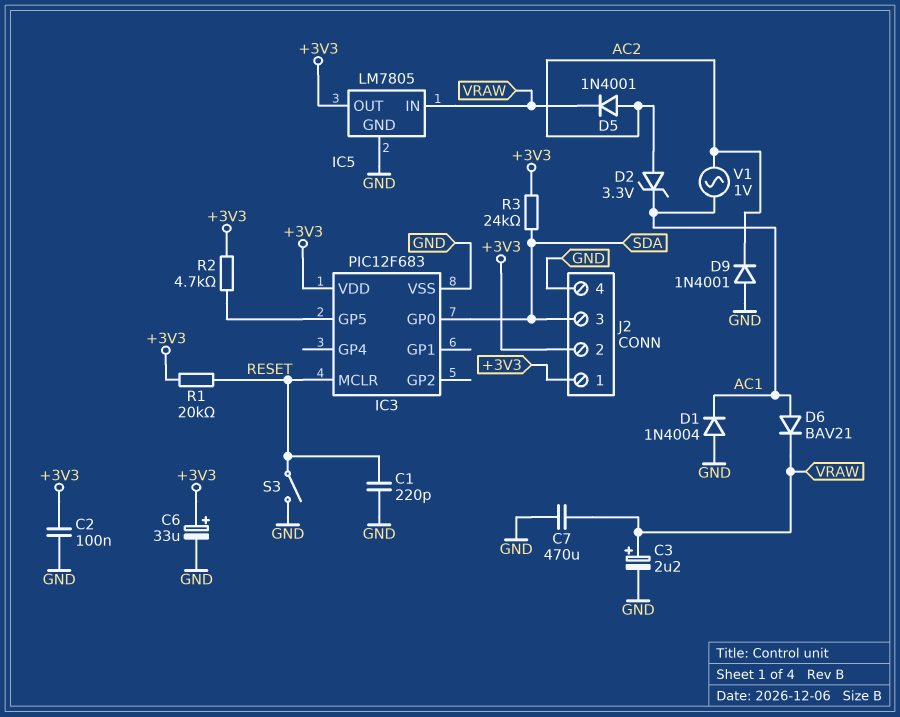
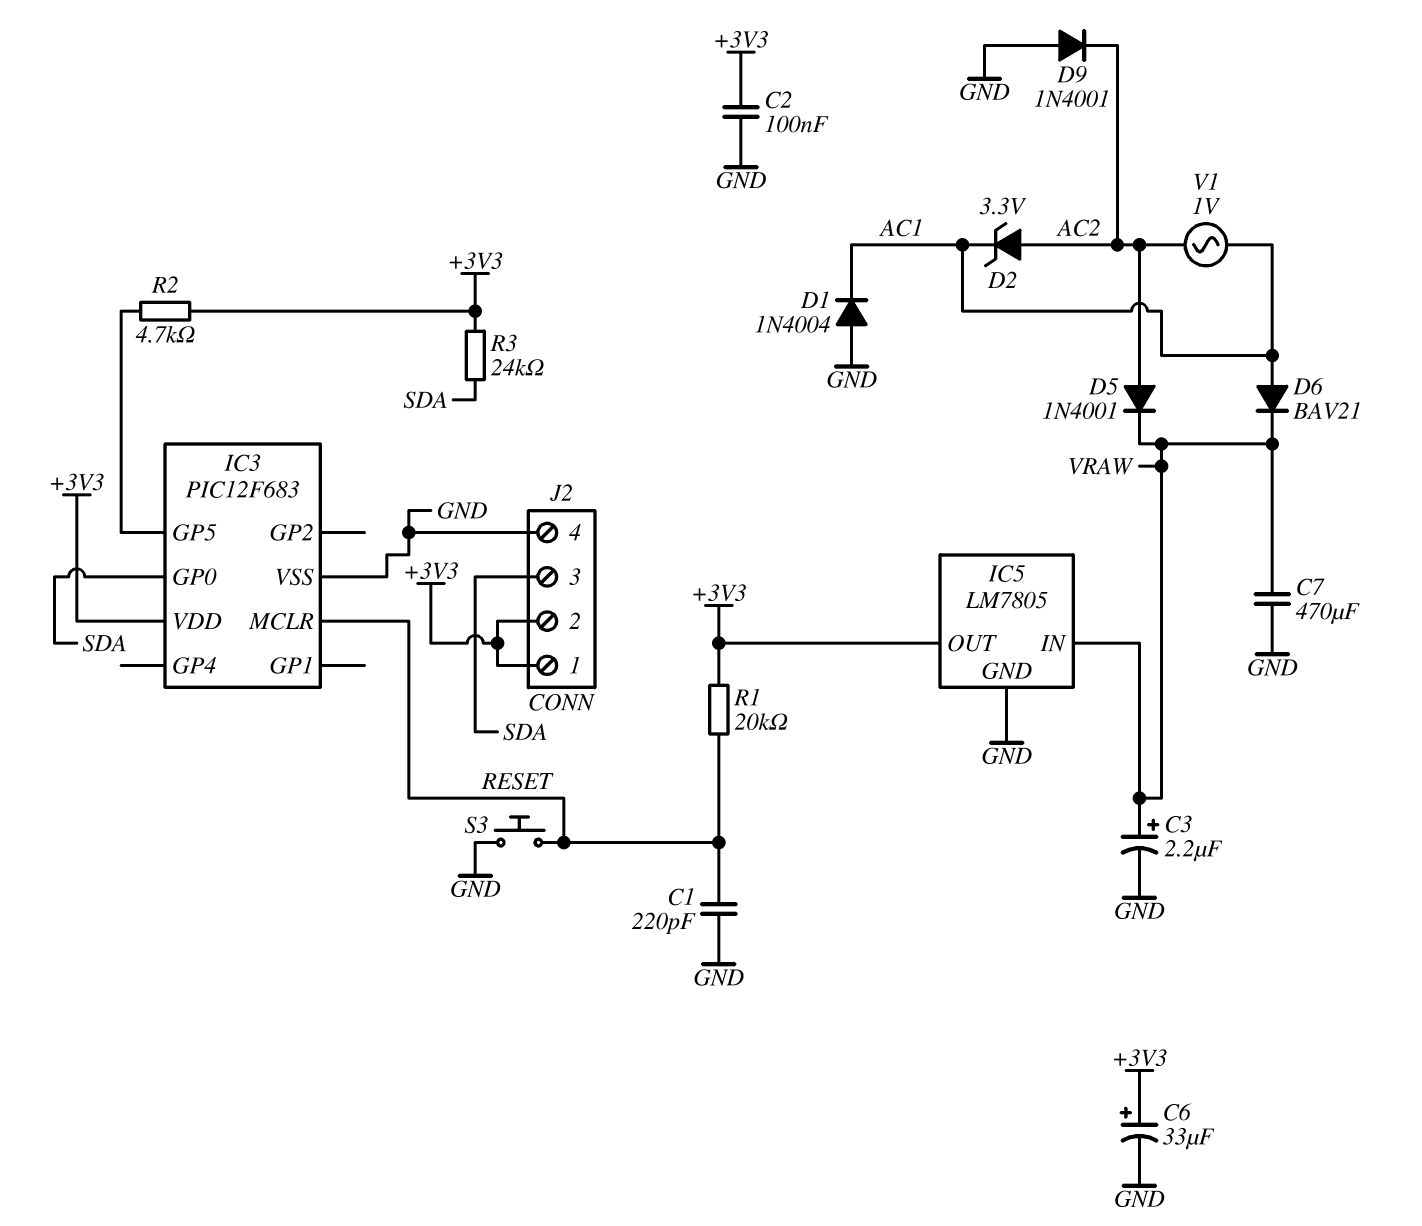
S3: switch (GND, RESET) -> button (GND, RESET)

